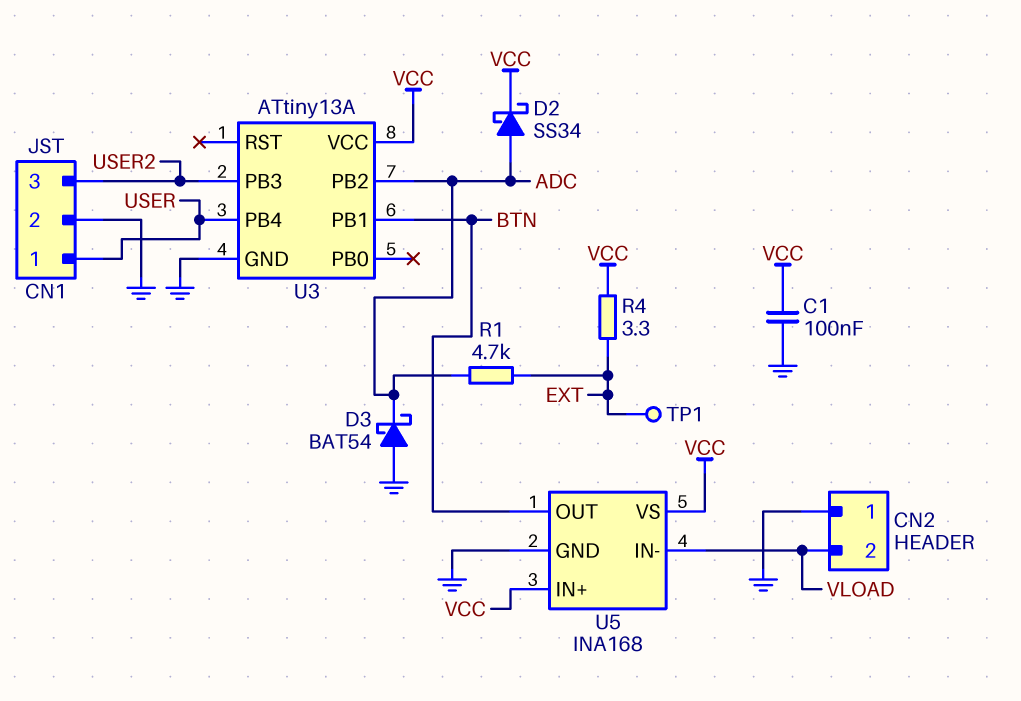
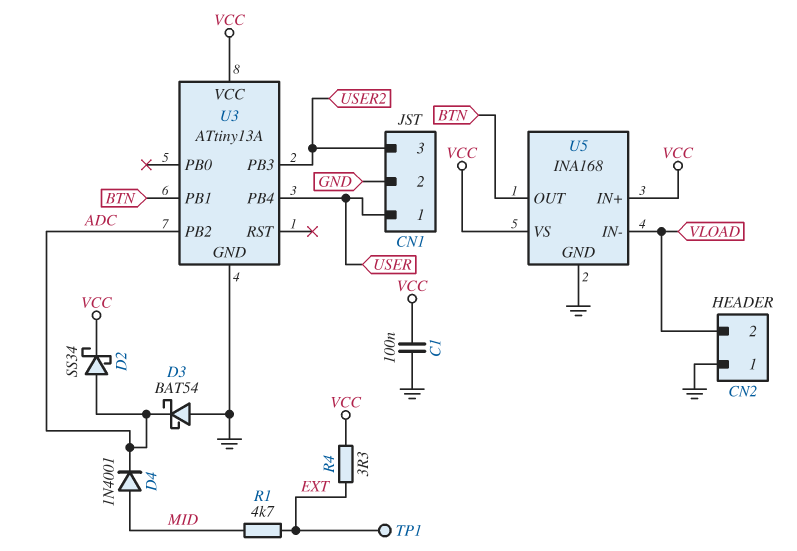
D4: none -> diode 1N4001 (A MID, K ADC)
R1: 4.7k (ADC, EXT) -> 4.7k (EXT, MID)

